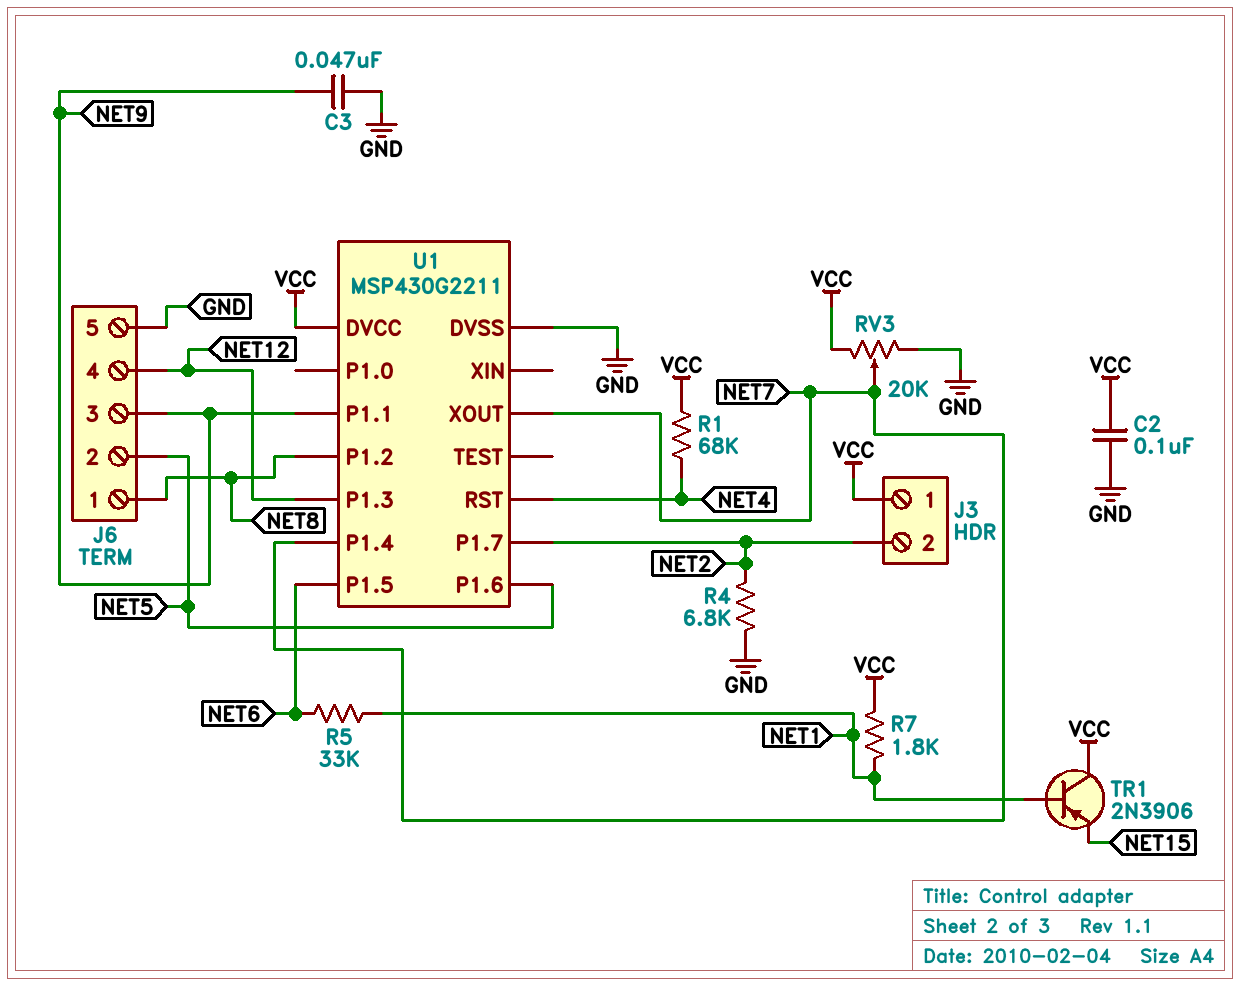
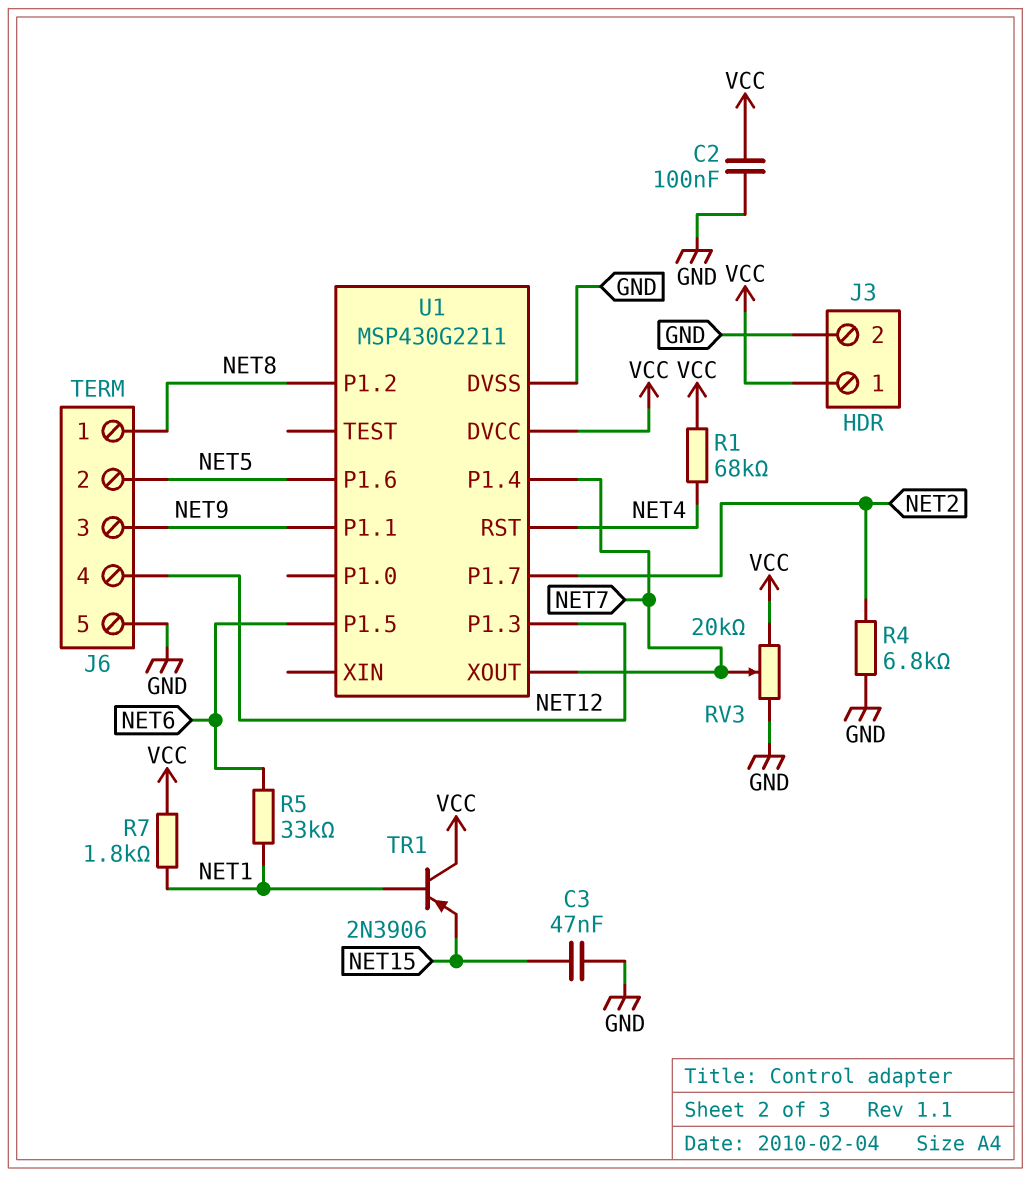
C3: 47nF (GND, NET9) -> 47nF (GND, NET15)
J3 pin 2: NET2 -> GND

